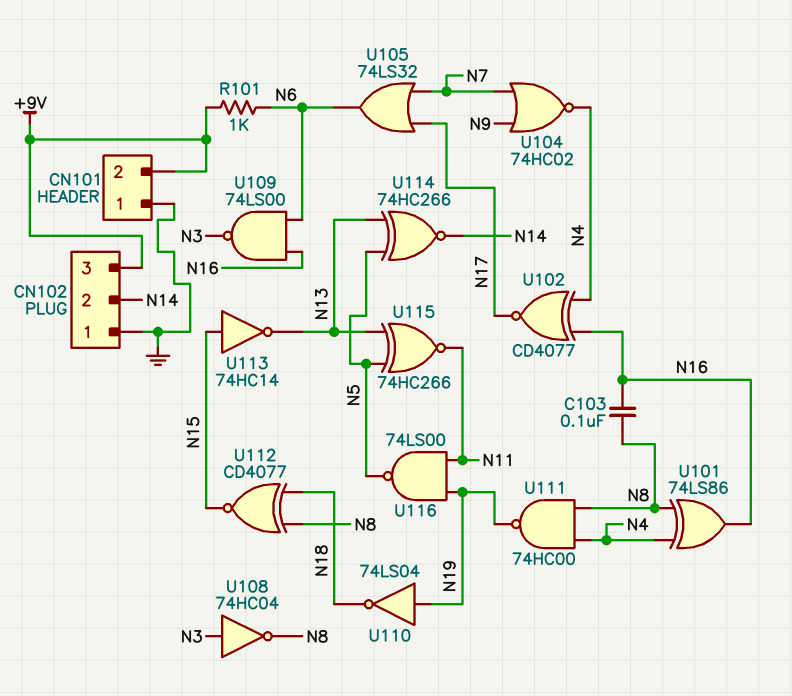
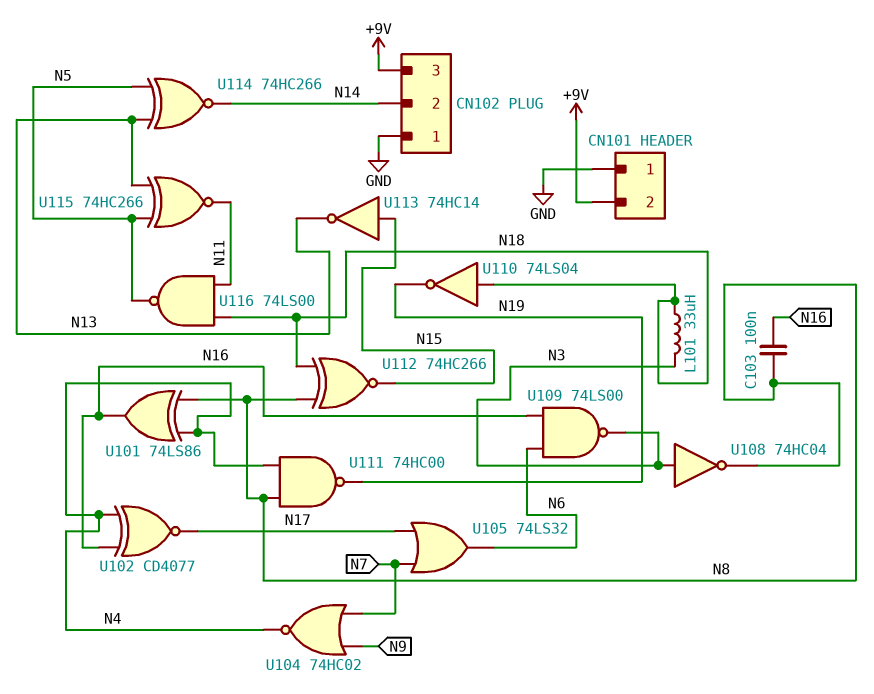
L101: none -> 33uH (N3, N18)
R101: 1k (+9V, N6) -> none
U110: NOT 74LS04 (in N19, out N18) -> NOT 74LS04 (in N18, out N19)
U112: XNOR CD4077 (in N8, in N18, out N15) -> XNOR 74HC266 (in N8, in N18, out N15)
U116: NAND 74LS00 (in N11, in N19, out N5) -> NAND 74LS00 (in N11, in N18, out N5)

